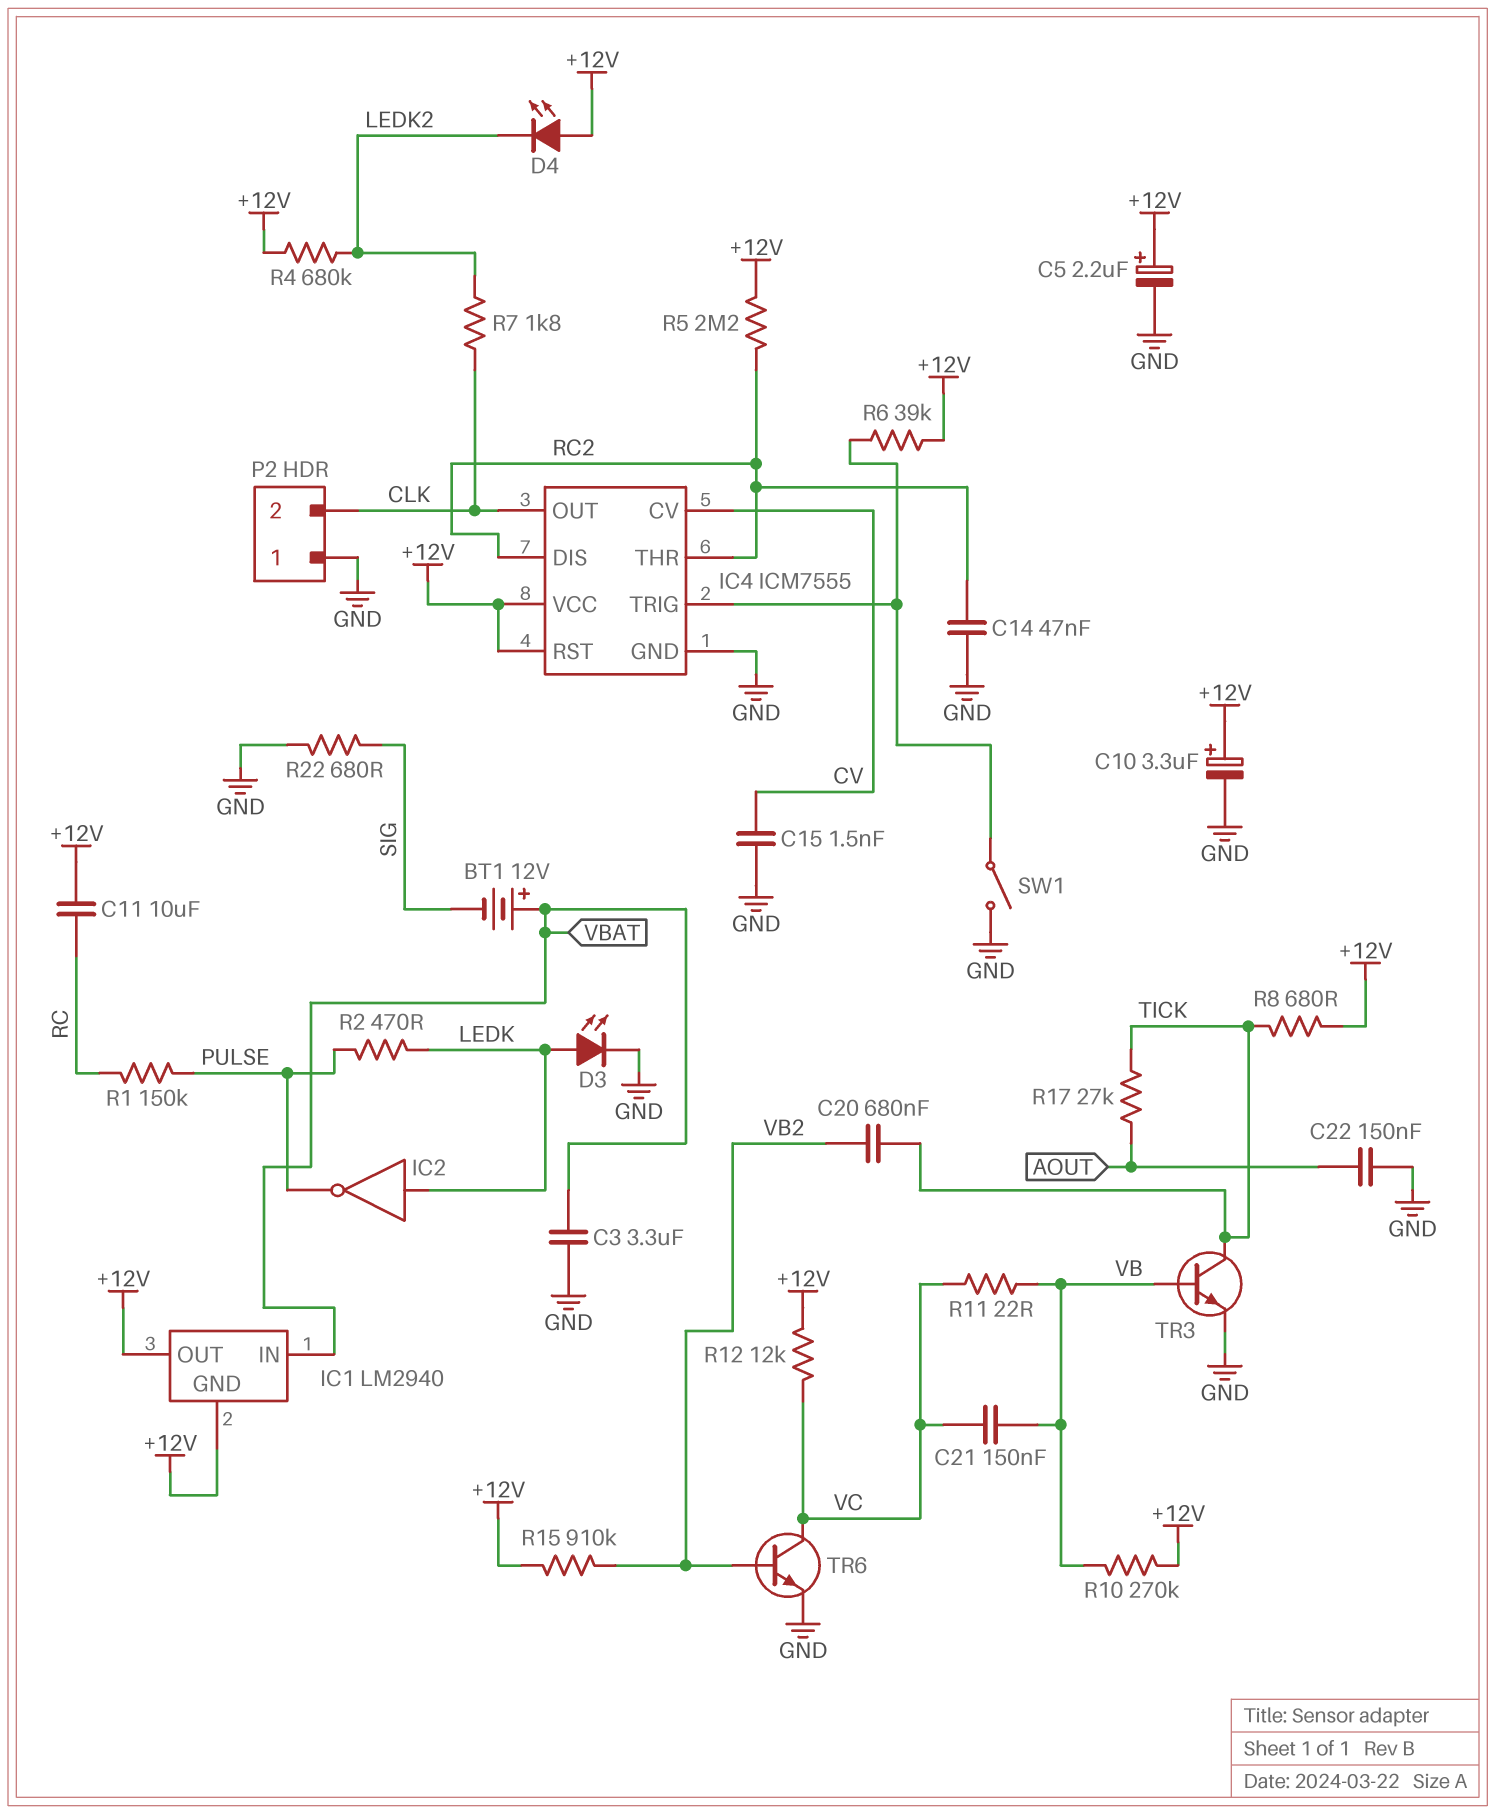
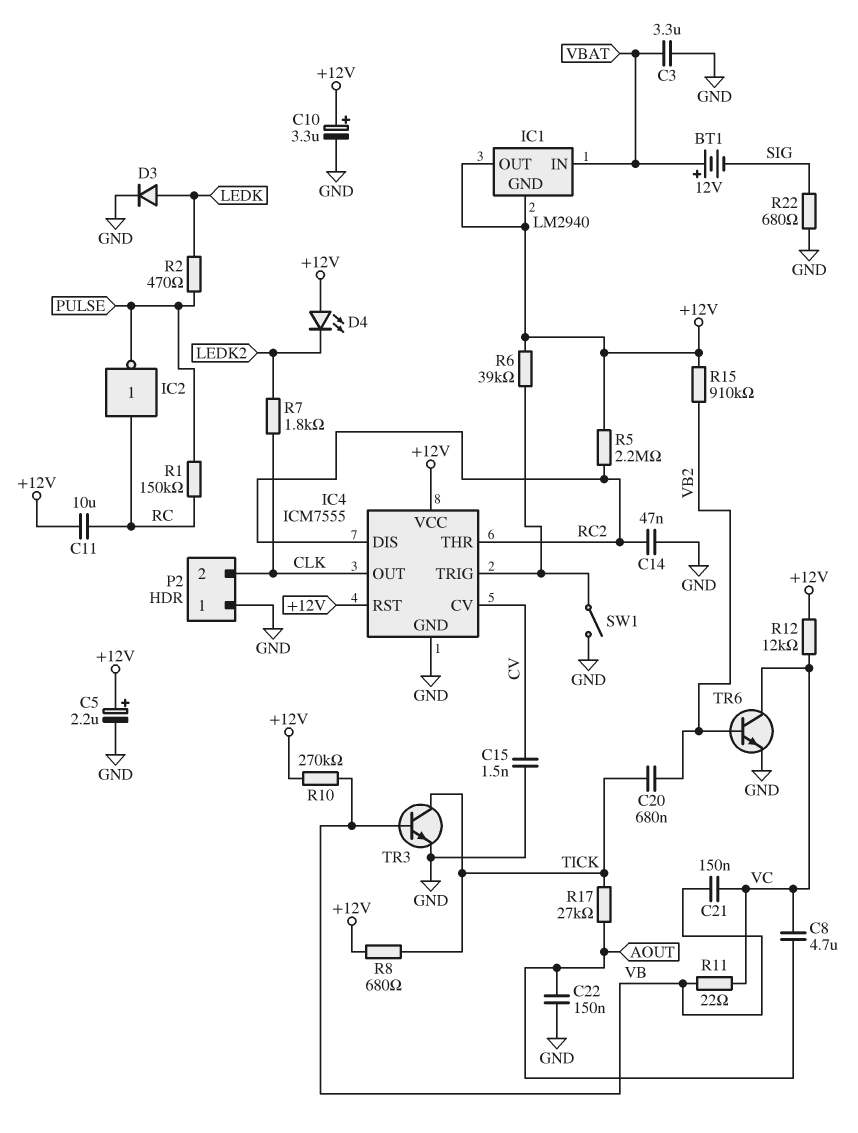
C8: none -> 4.7uF (AOUT, VC)
D3: LED (A LEDK, K GND) -> diode (A LEDK, K GND)
IC2: NOT (in LEDK, out PULSE) -> NOT (in RC, out PULSE)
R4: 680k (+12V, LEDK2) -> none

